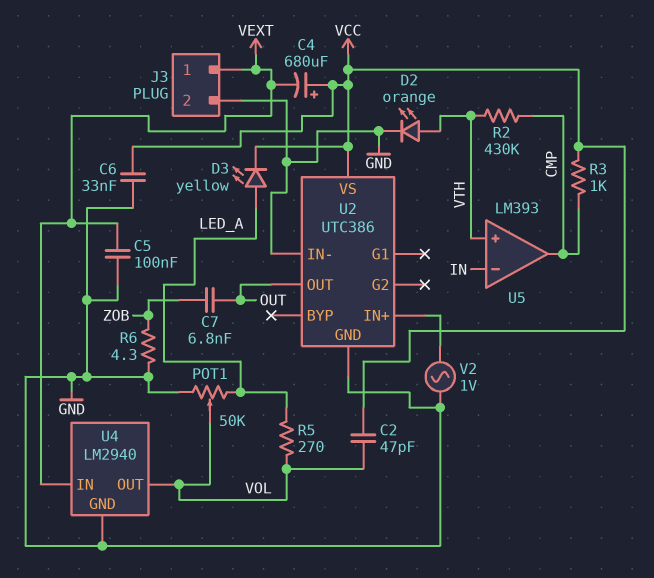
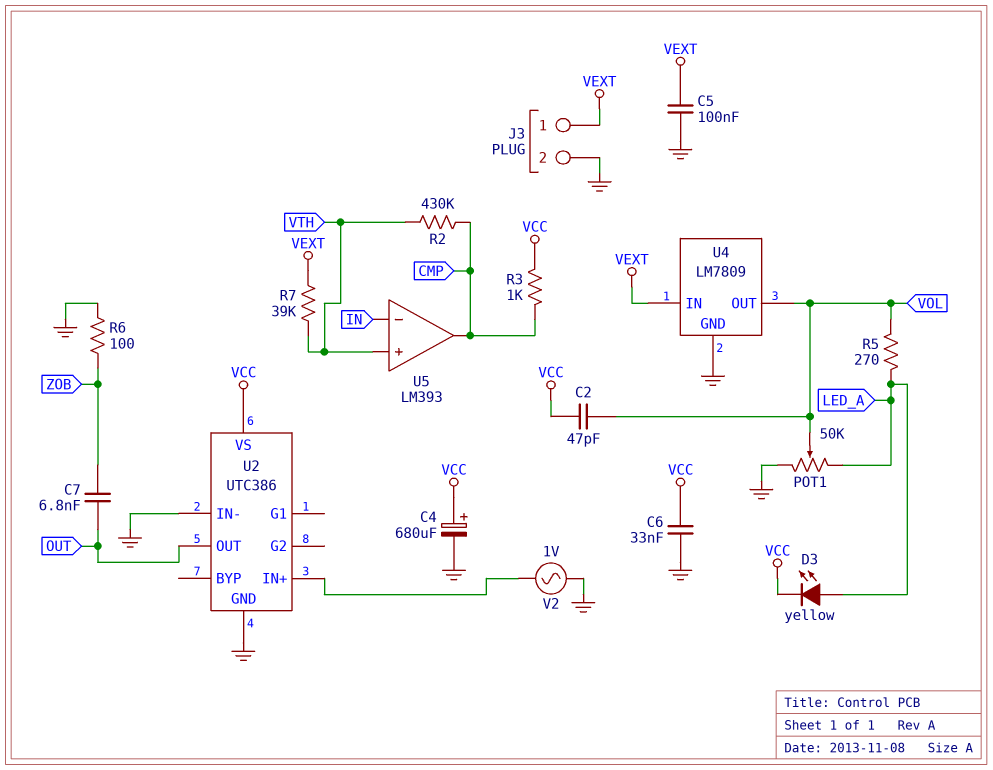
C4: 680uF (plus VCC, minus VEXT) -> 680uF (plus VCC, minus GND)
D2: LED orange (A VTH, K GND) -> none
R6: 4.3 (GND, ZOB) -> 100 (GND, ZOB)
R7: none -> 39k (VEXT, VTH)
U4: LM2940 -> LM7809

